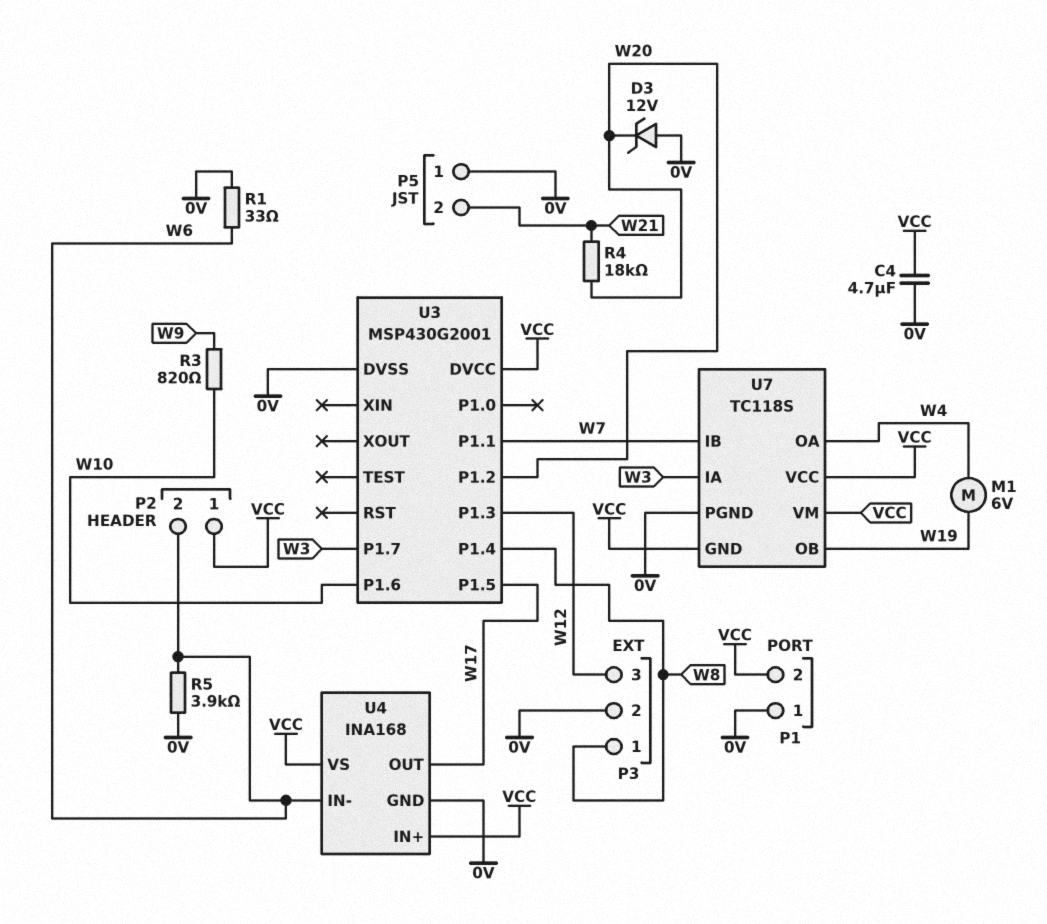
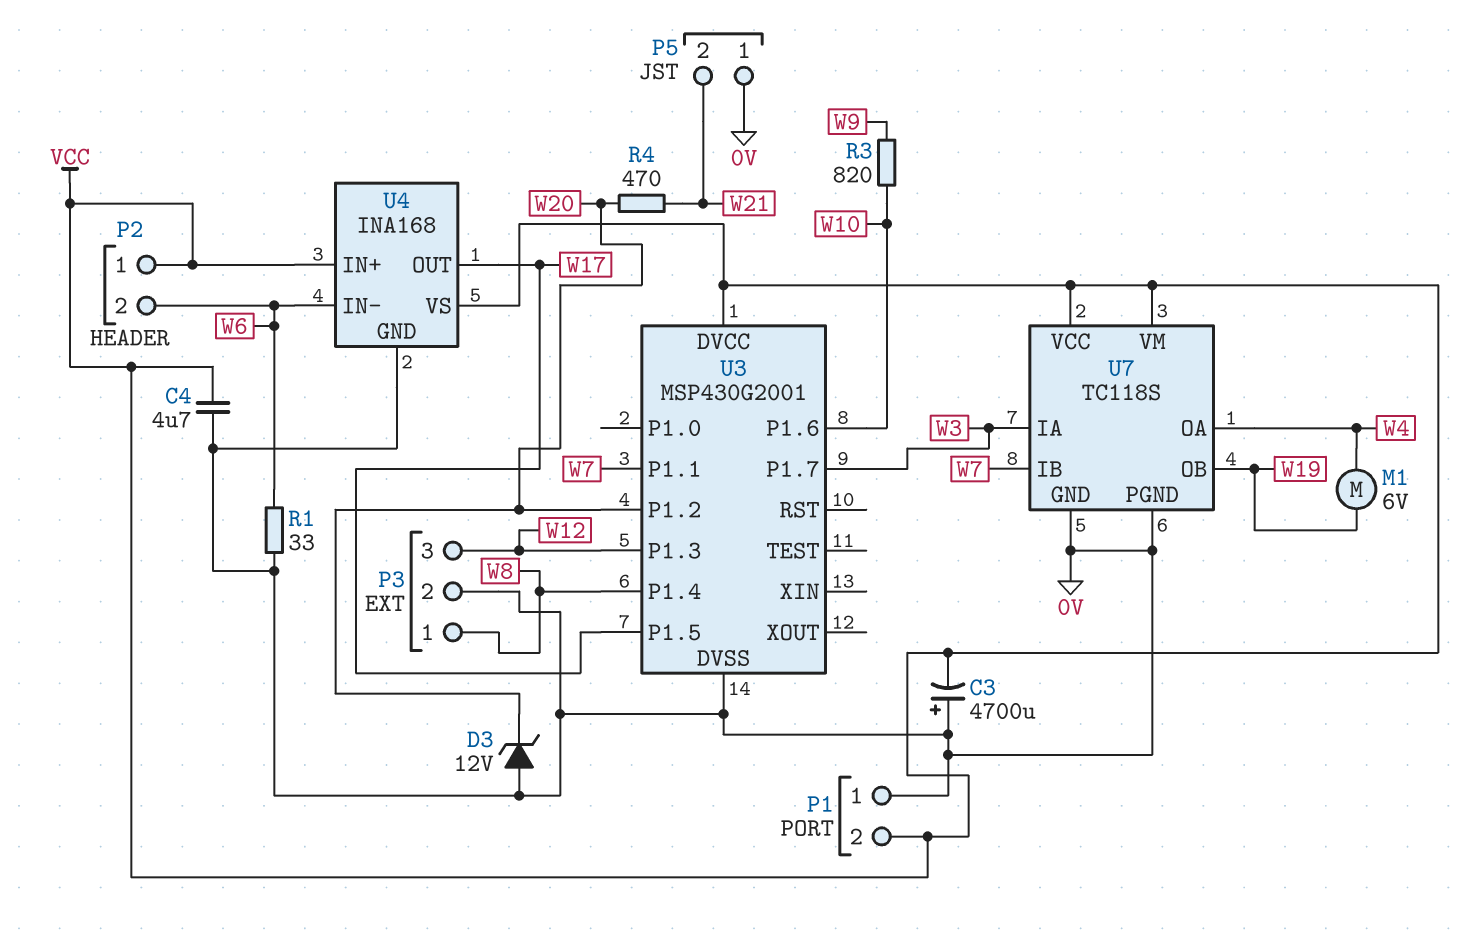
C3: none -> 4700uF (plus 0V, minus VCC)
R4: 18k (W20, W21) -> 470 (W20, W21)
R5: 3.9k (0V, W6) -> none
U7 pin GND: VCC -> 0V

